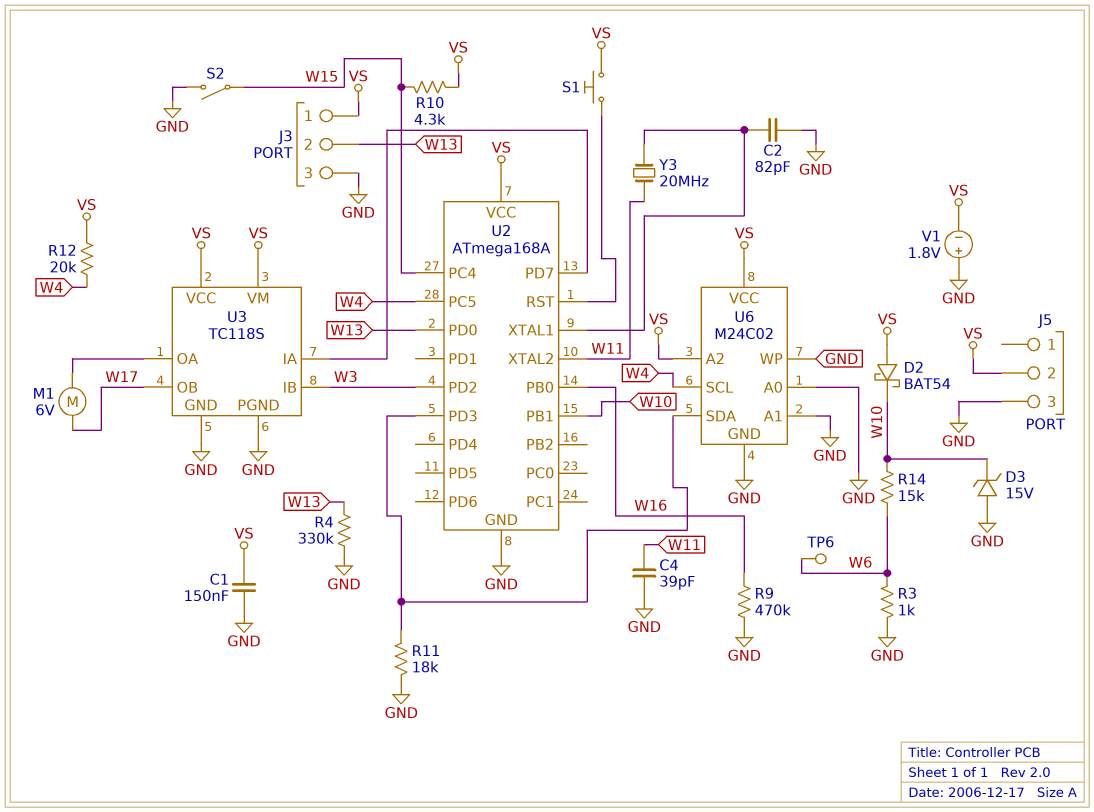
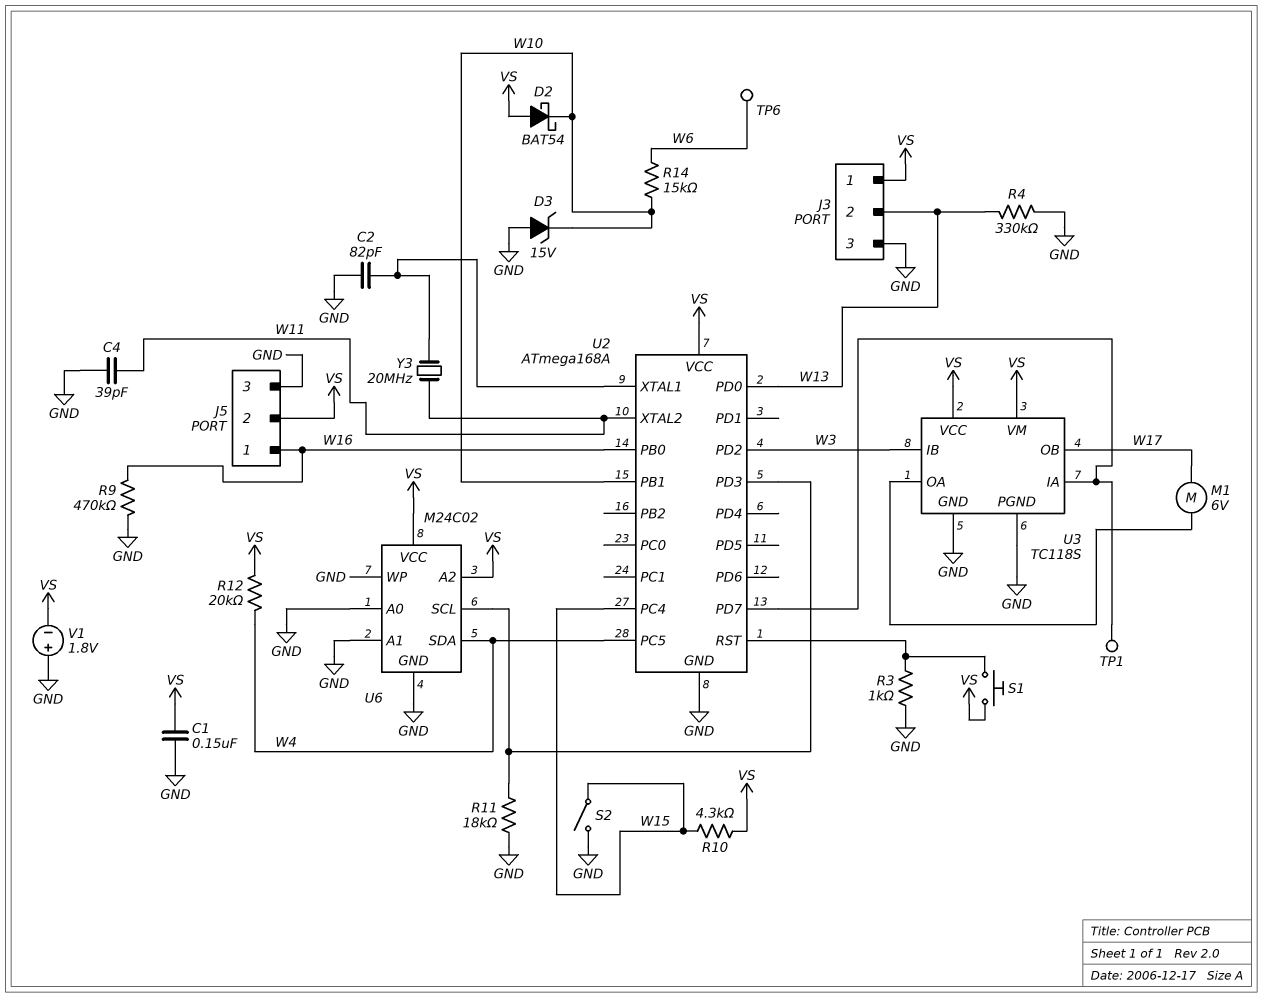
J5 pin 1: none -> W16
R3: 1k (GND, W6) -> 1k (GND, U2/RST)
TP1: none -> test point (U2/PD7)
U6 pin SCL: W4 -> U2/PD3
U6 pin SDA: U2/PD3 -> W4

